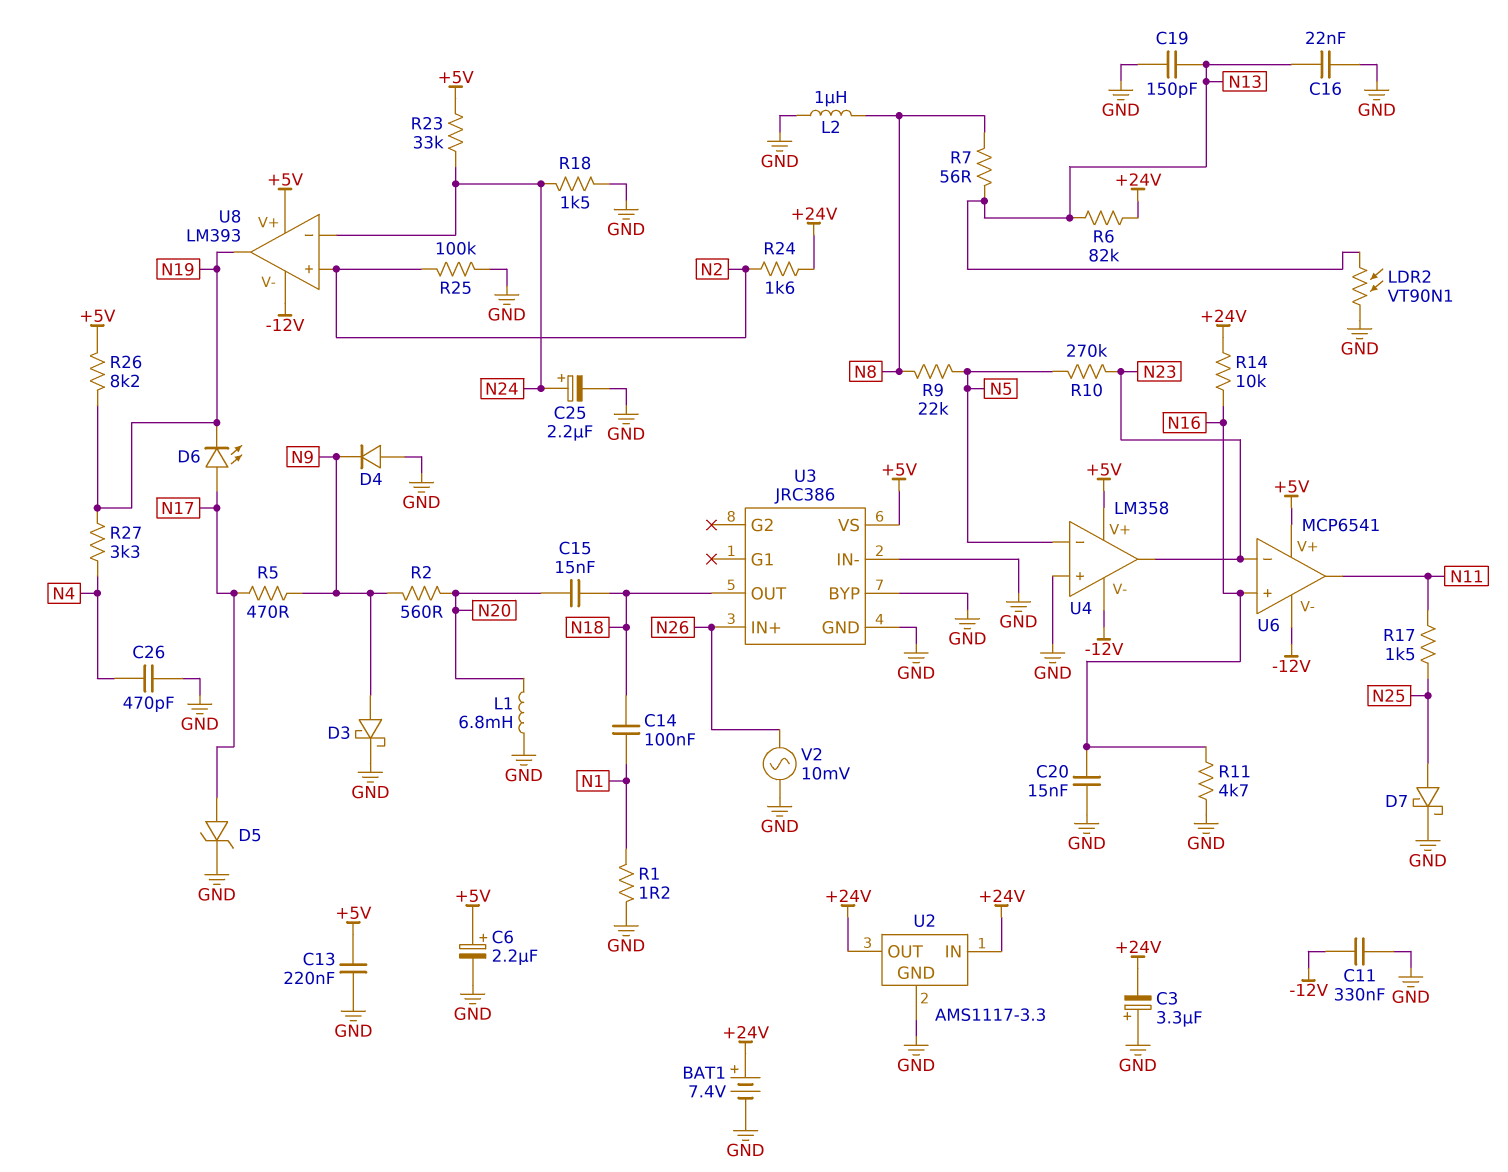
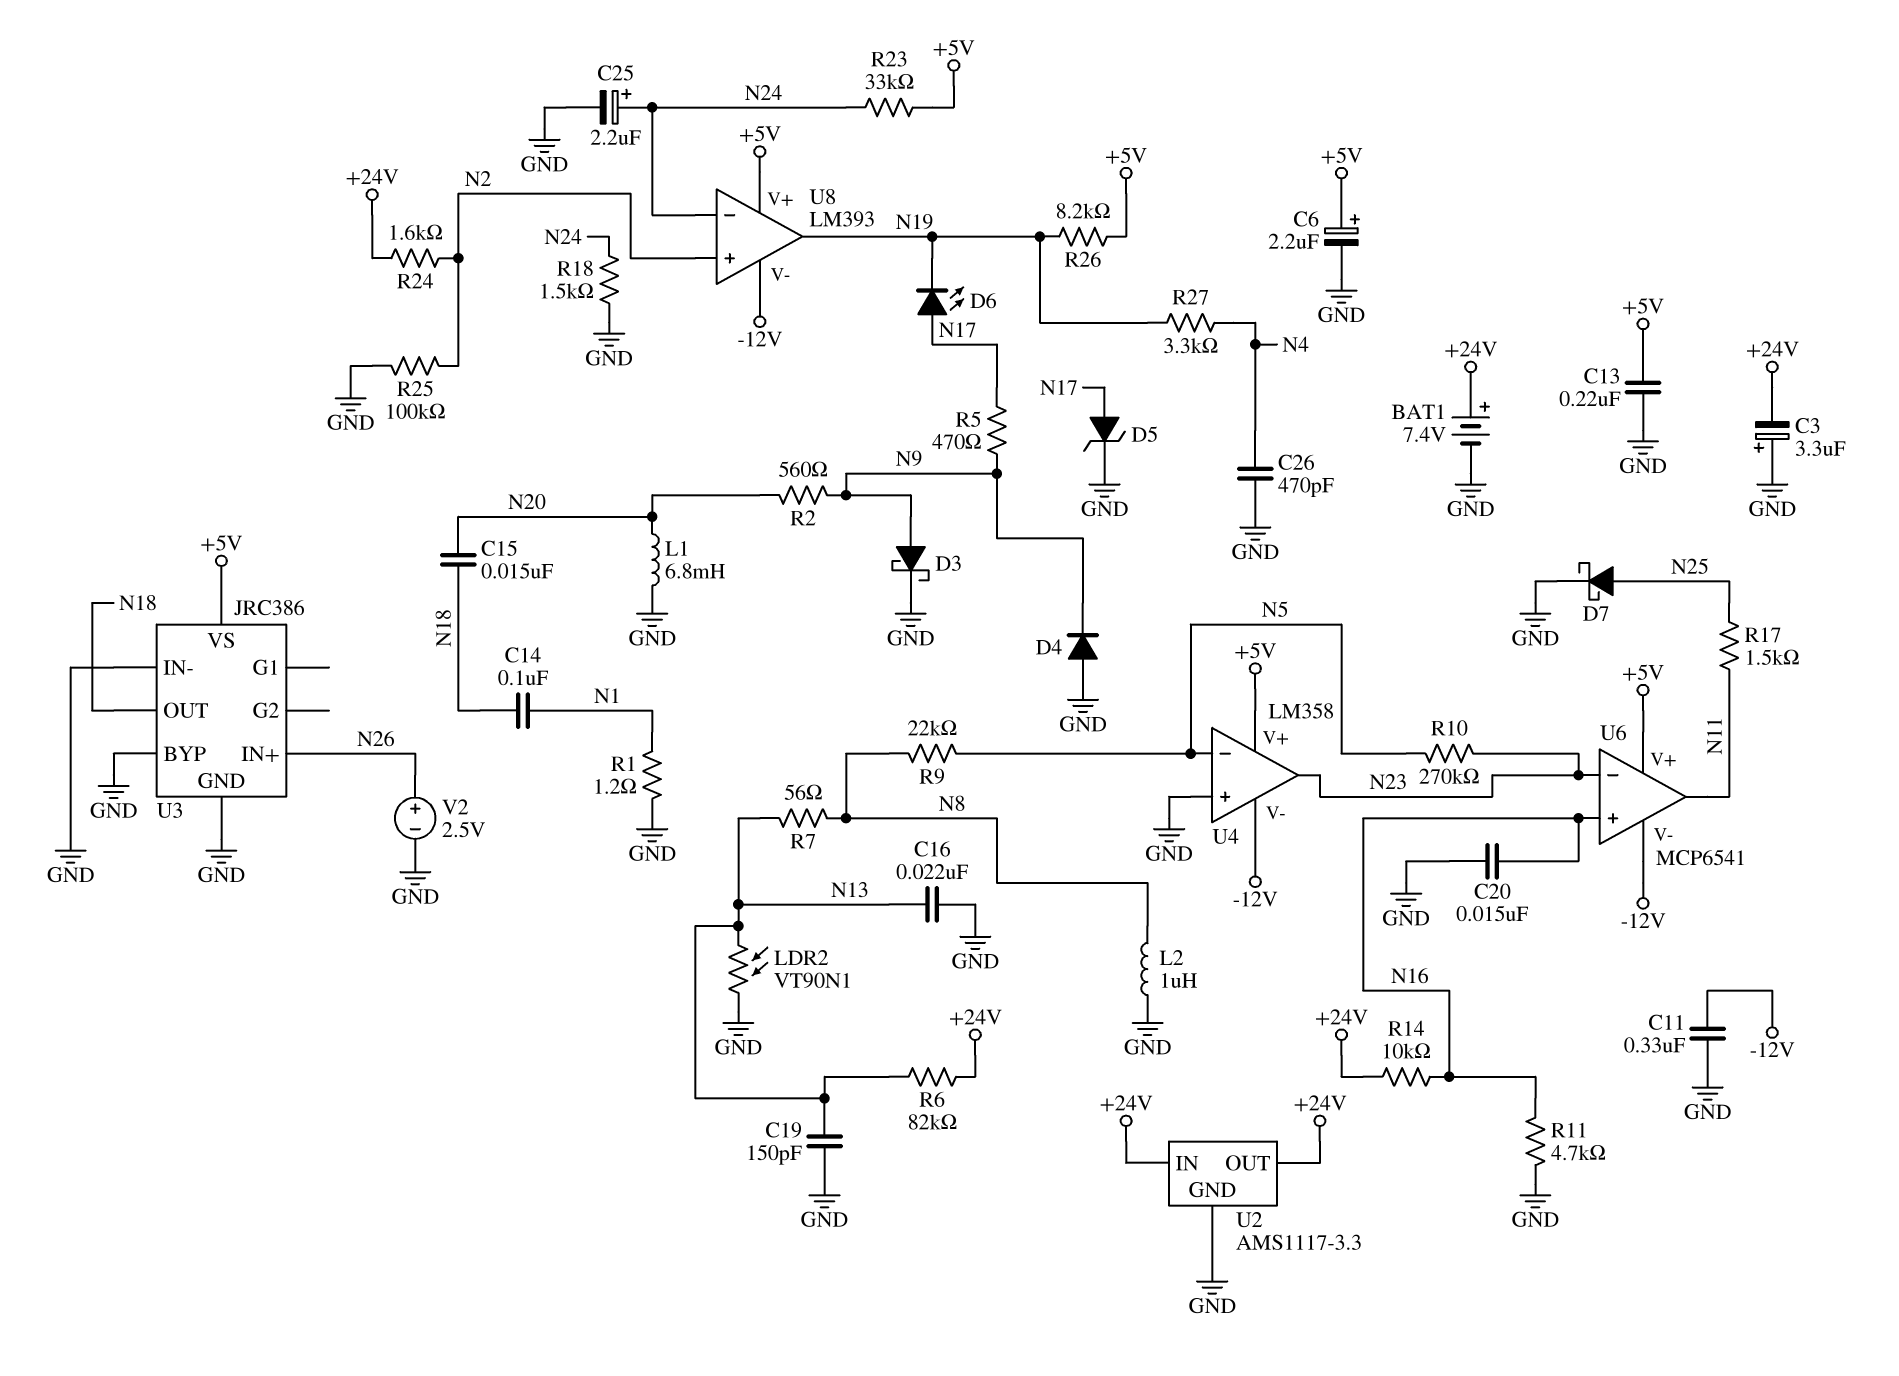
V2: AC 10mV (GND, N26) -> 2.5V (plus N26, minus GND)

